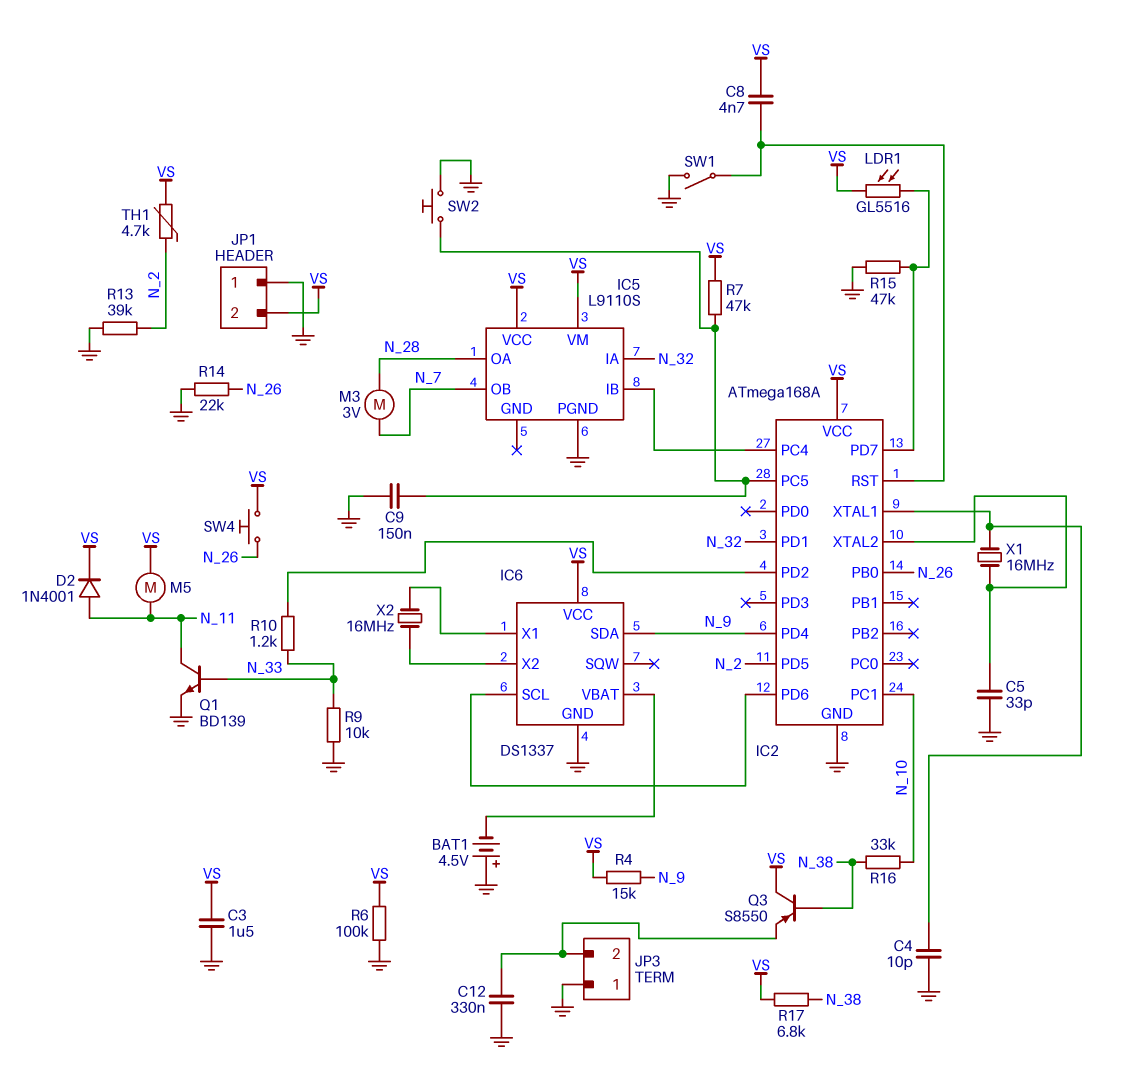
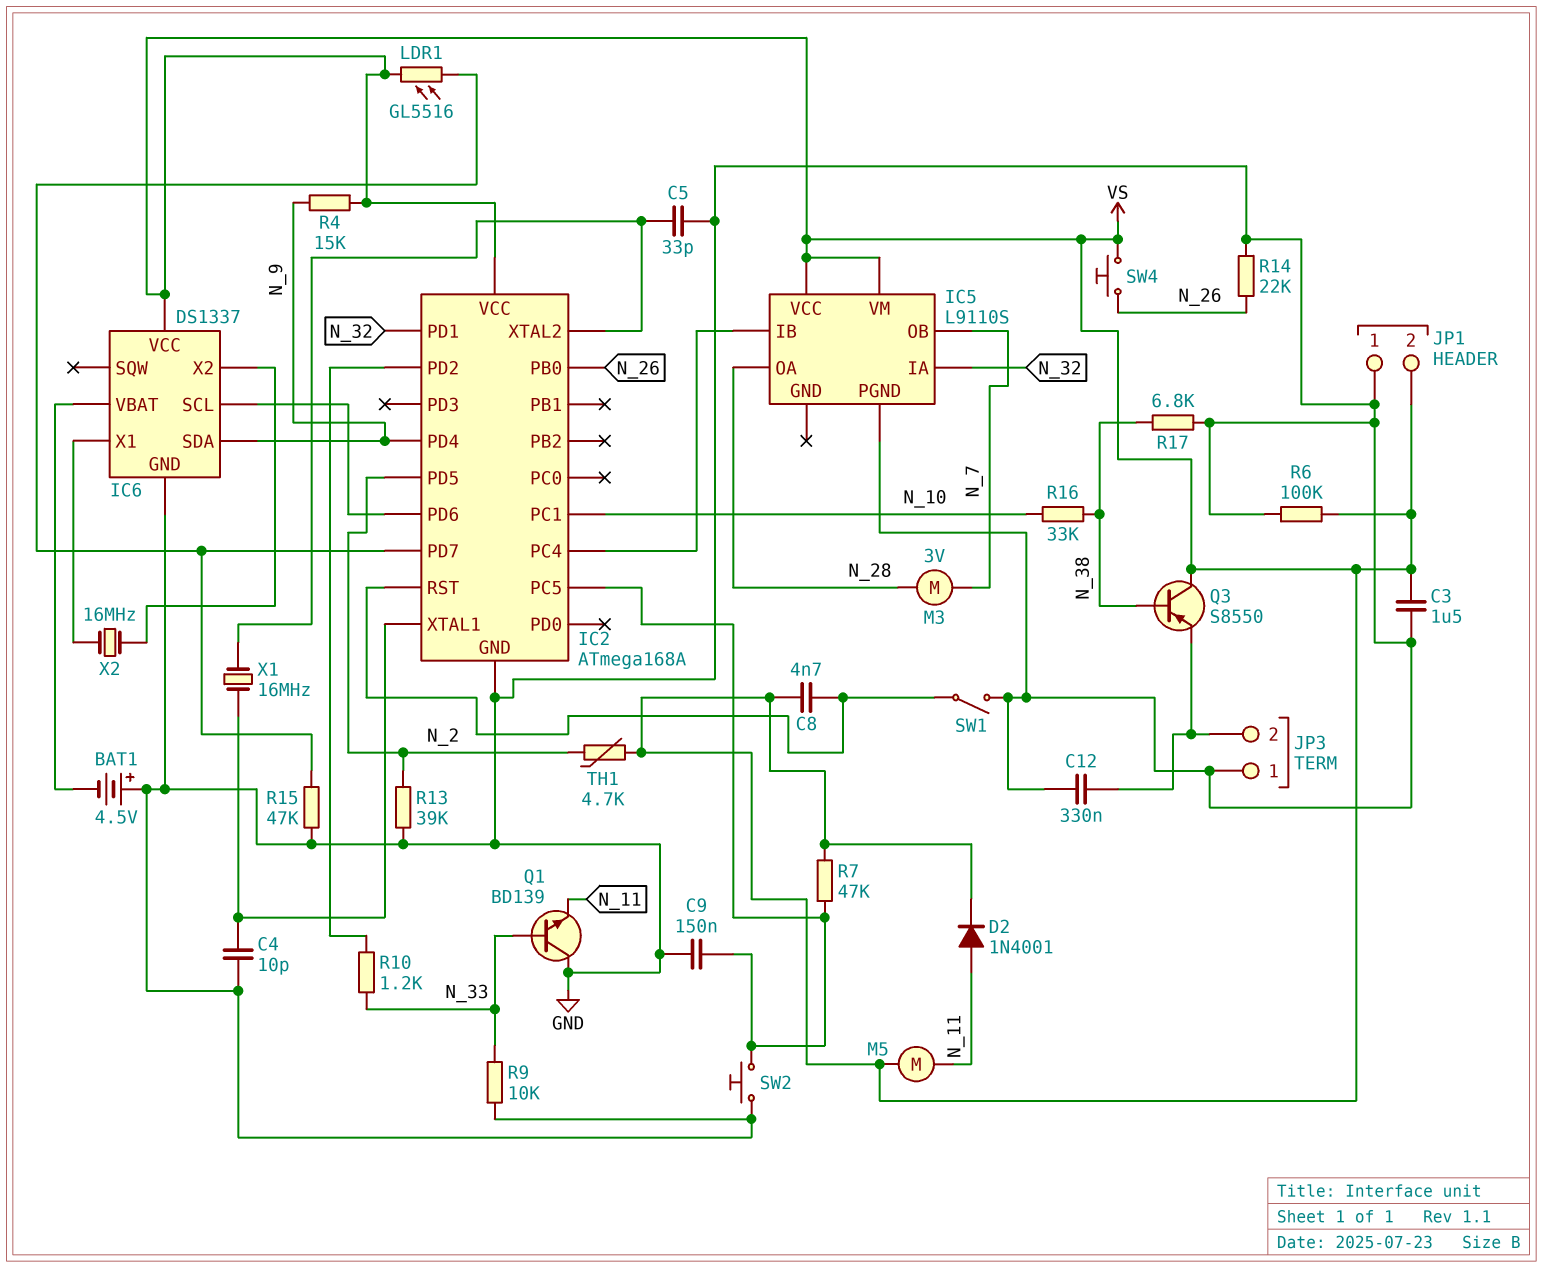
Q1: NPN BD139 (B N_33, C N_11, E GND) -> NPN BD139 (B N_33, C GND, E N_11)
R17: 6.8k (N_38, VS) -> 6.8k (GND, N_38)

